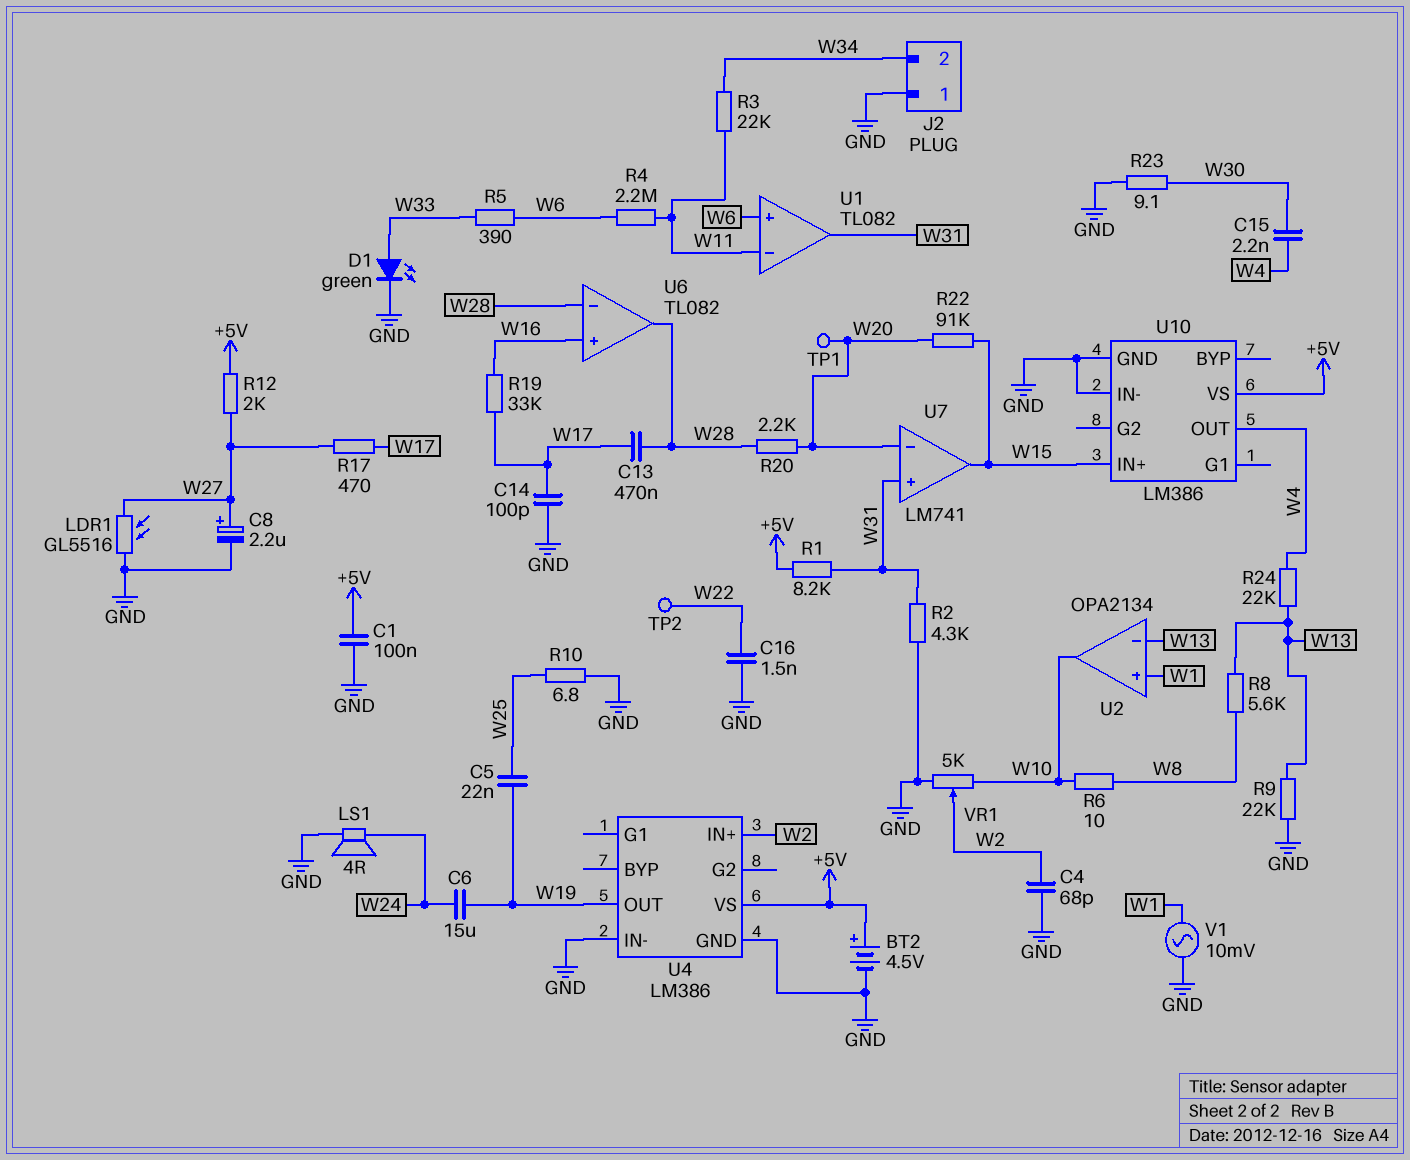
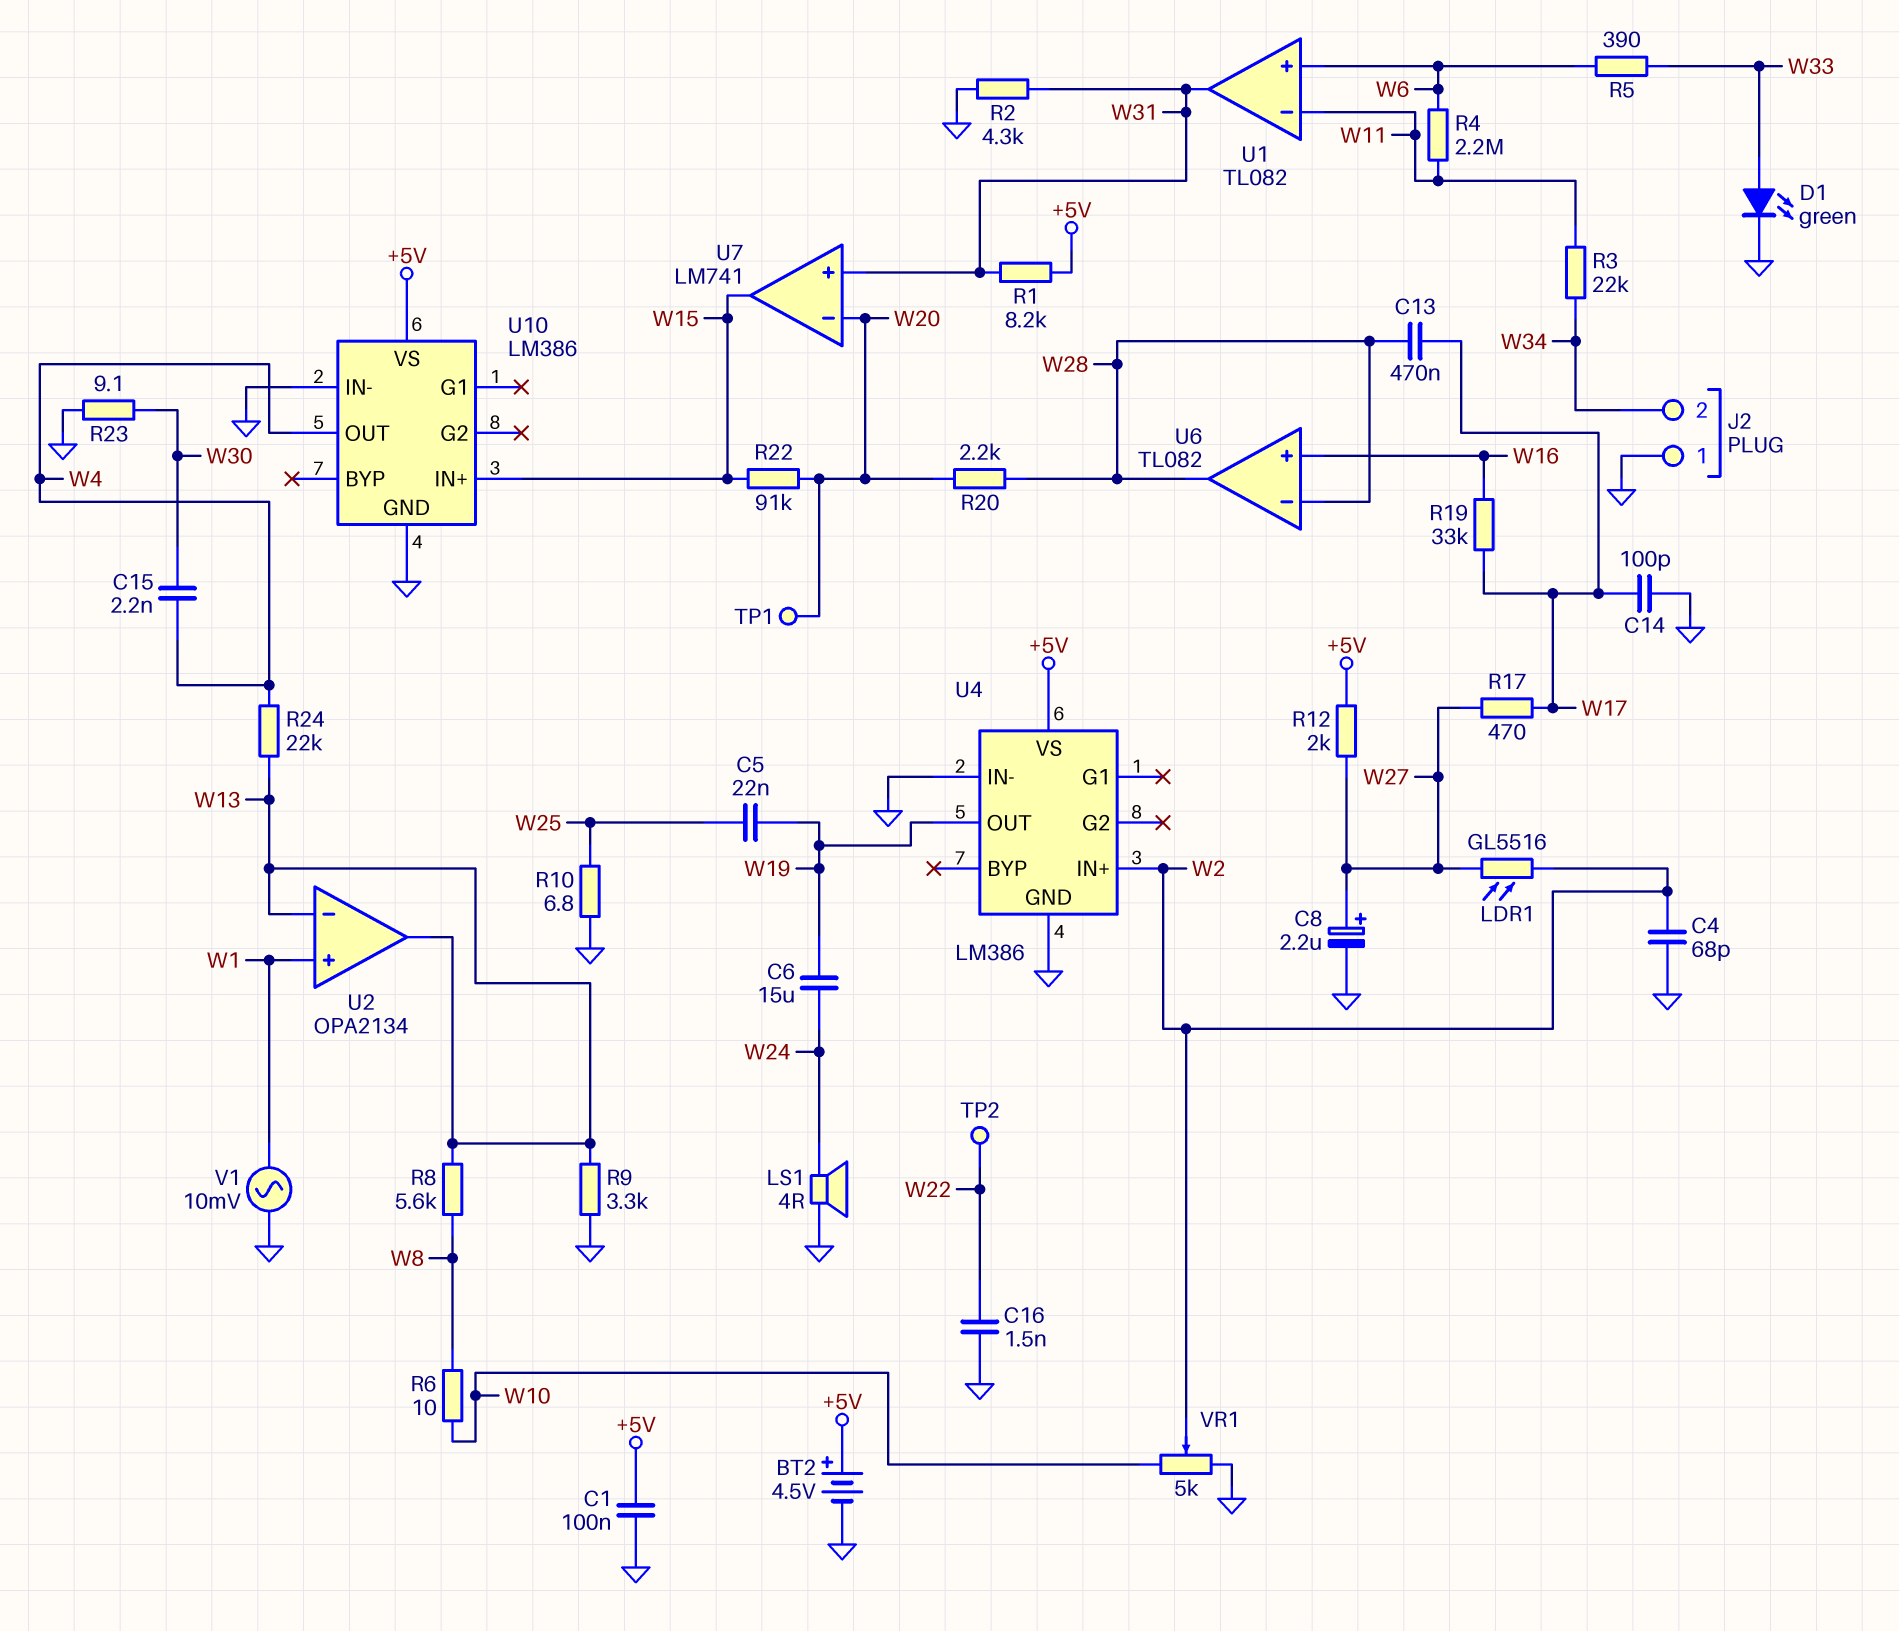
LDR1: GL5516 (GND, W27) -> GL5516 (W2, W27)
R9: 22k (GND, W13) -> 3.3k (GND, W13)
U2 pin out: W10 -> W13

